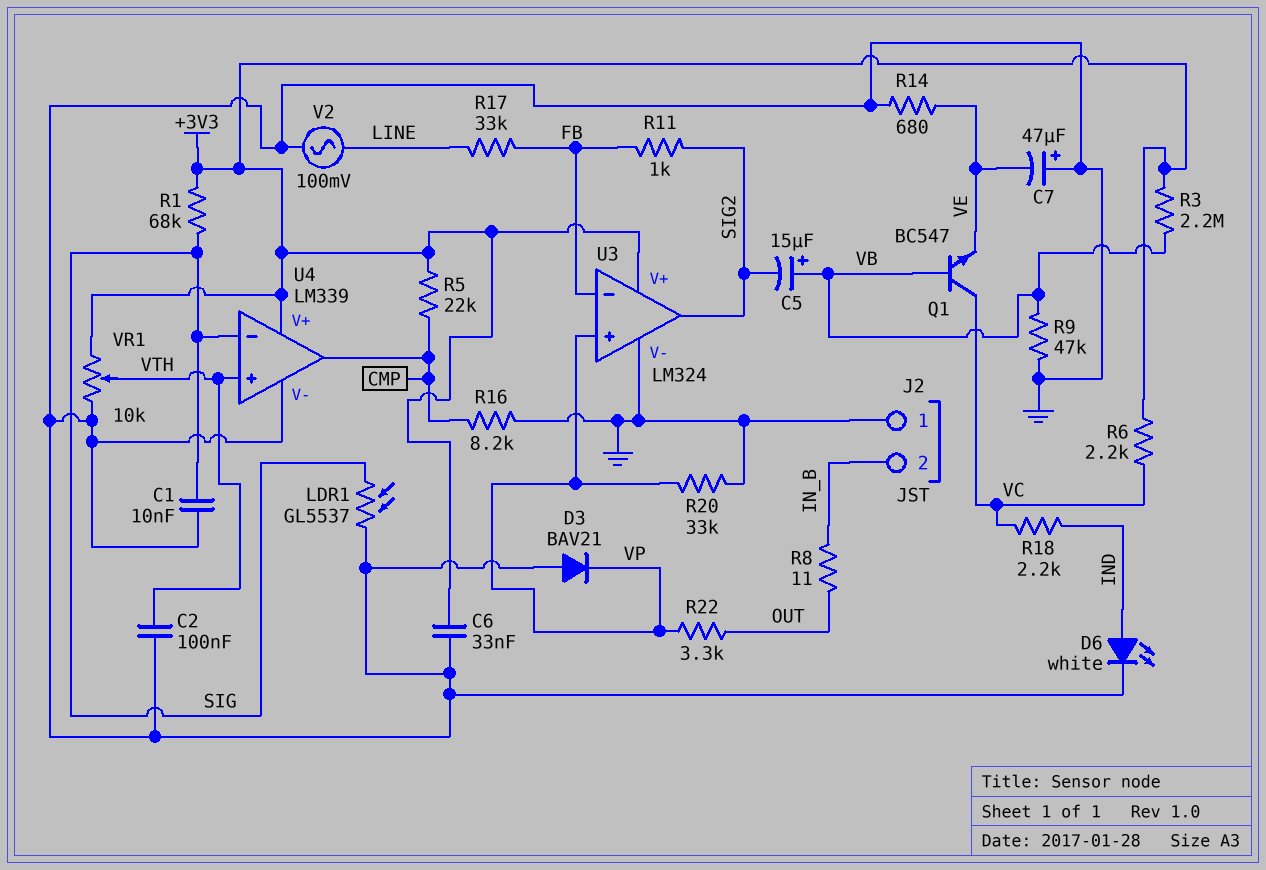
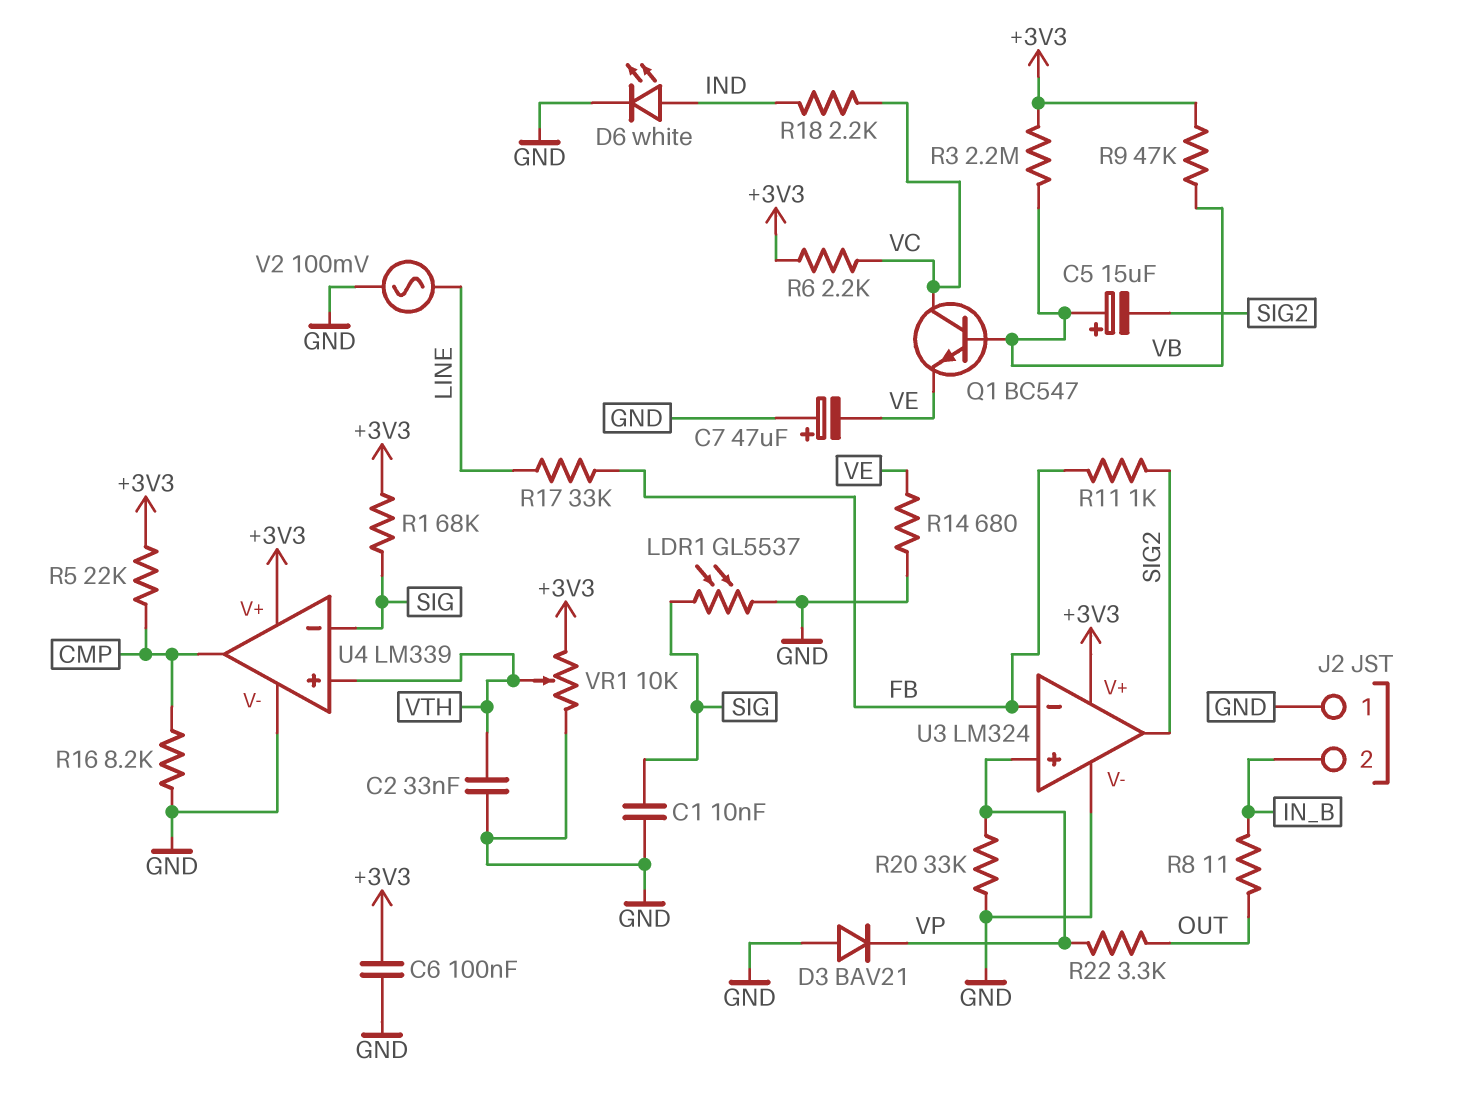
C2: 100nF (GND, VTH) -> 33nF (GND, VTH)
C6: 33nF (+3V3, GND) -> 100nF (+3V3, GND)
R9: 47k (GND, VB) -> 47k (+3V3, VB)

